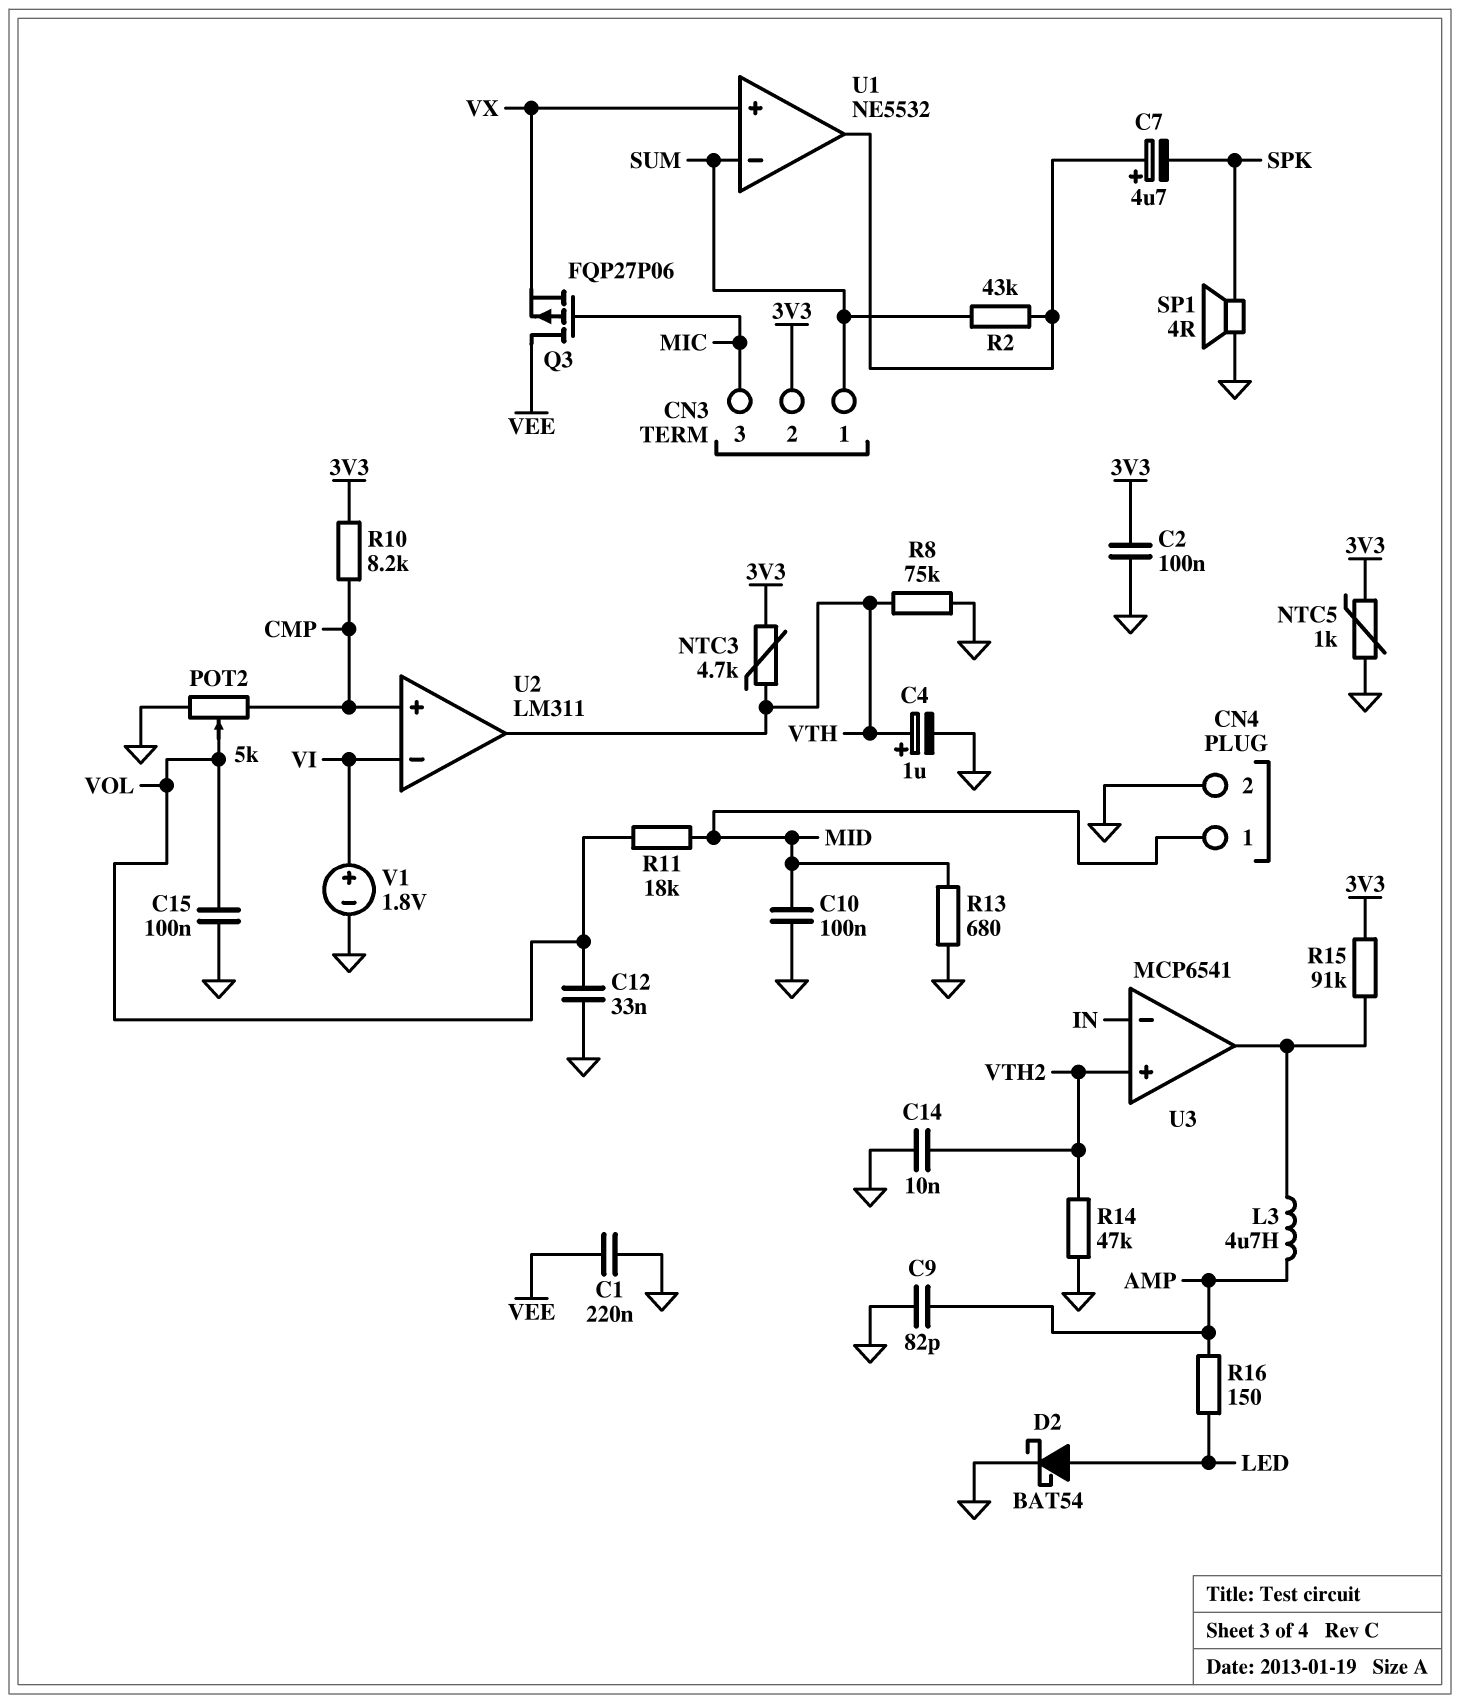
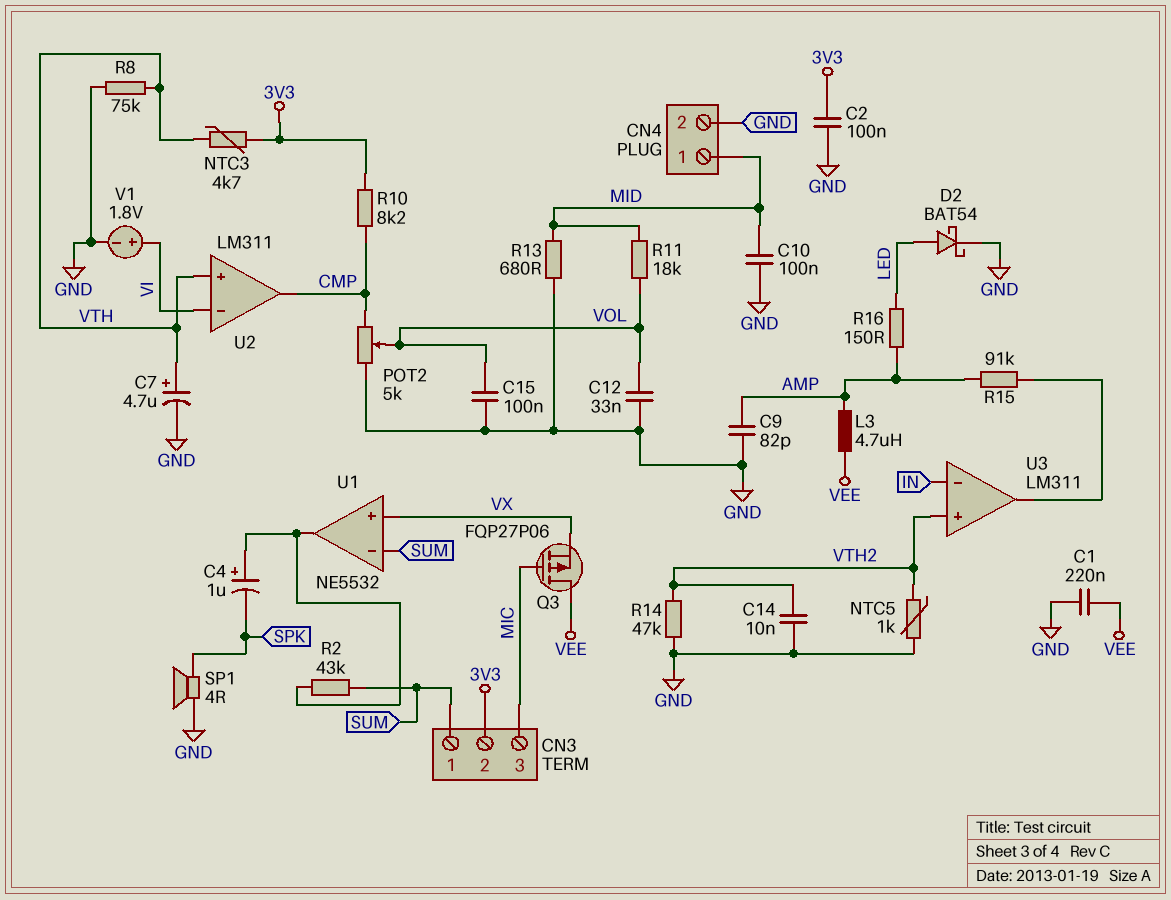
C4: 1uF (plus VTH, minus GND) -> 1uF (plus U1/out, minus SPK)
C7: 4.7uF (plus U1/out, minus SPK) -> 4.7uF (plus VTH, minus GND)
L3: 4.7uH (AMP, U3/out) -> 4.7uH (AMP, VEE)
NTC5: 1k (3V3, GND) -> 1k (GND, VTH2)
R15: 91k (3V3, U3/out) -> 91k (AMP, U3/out)
U2 pin in+: CMP -> VTH
U2 pin out: VTH -> CMP
U3: MCP6541 -> LM311

